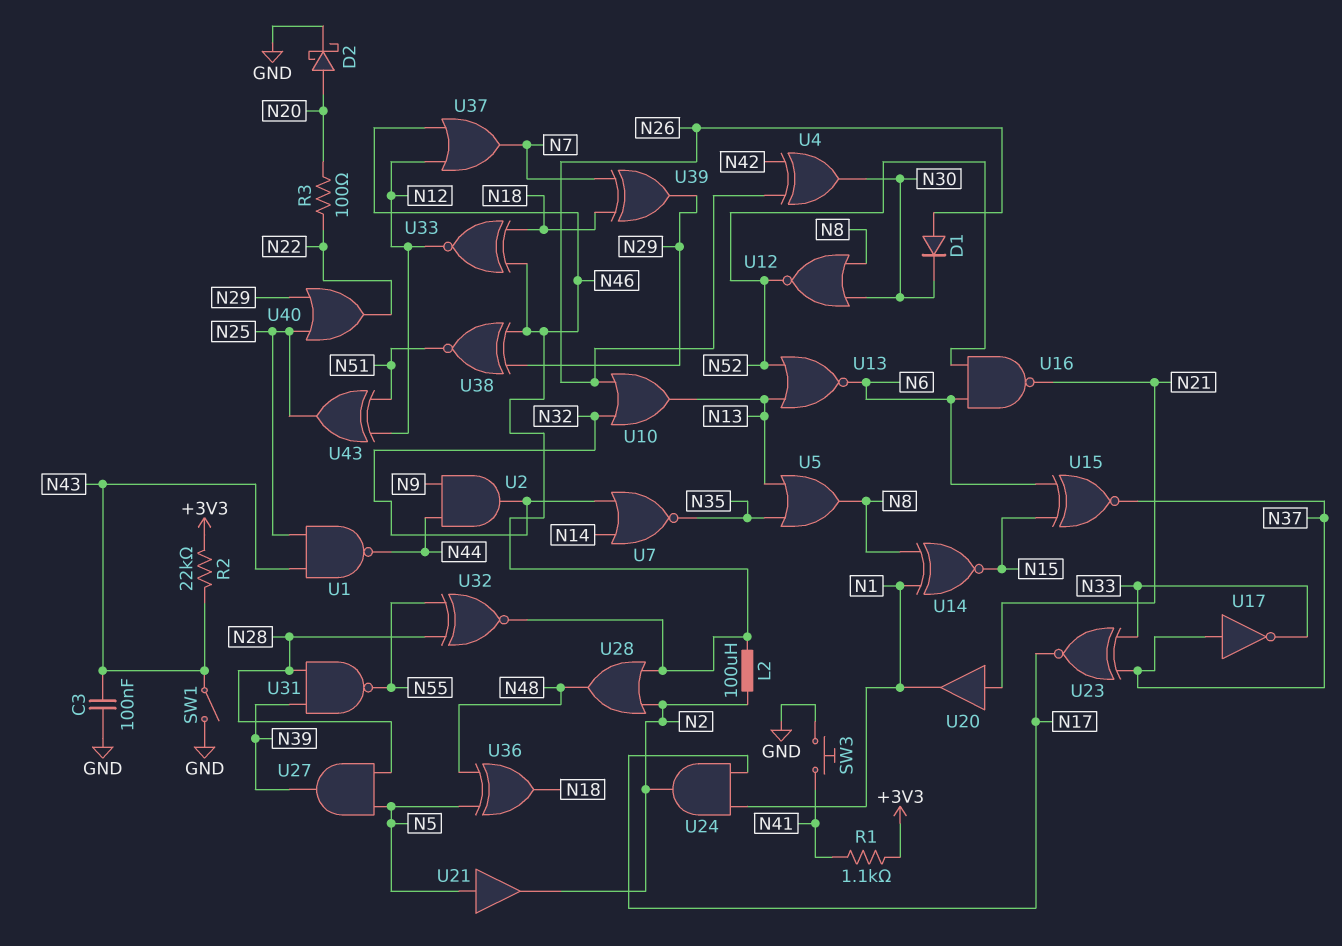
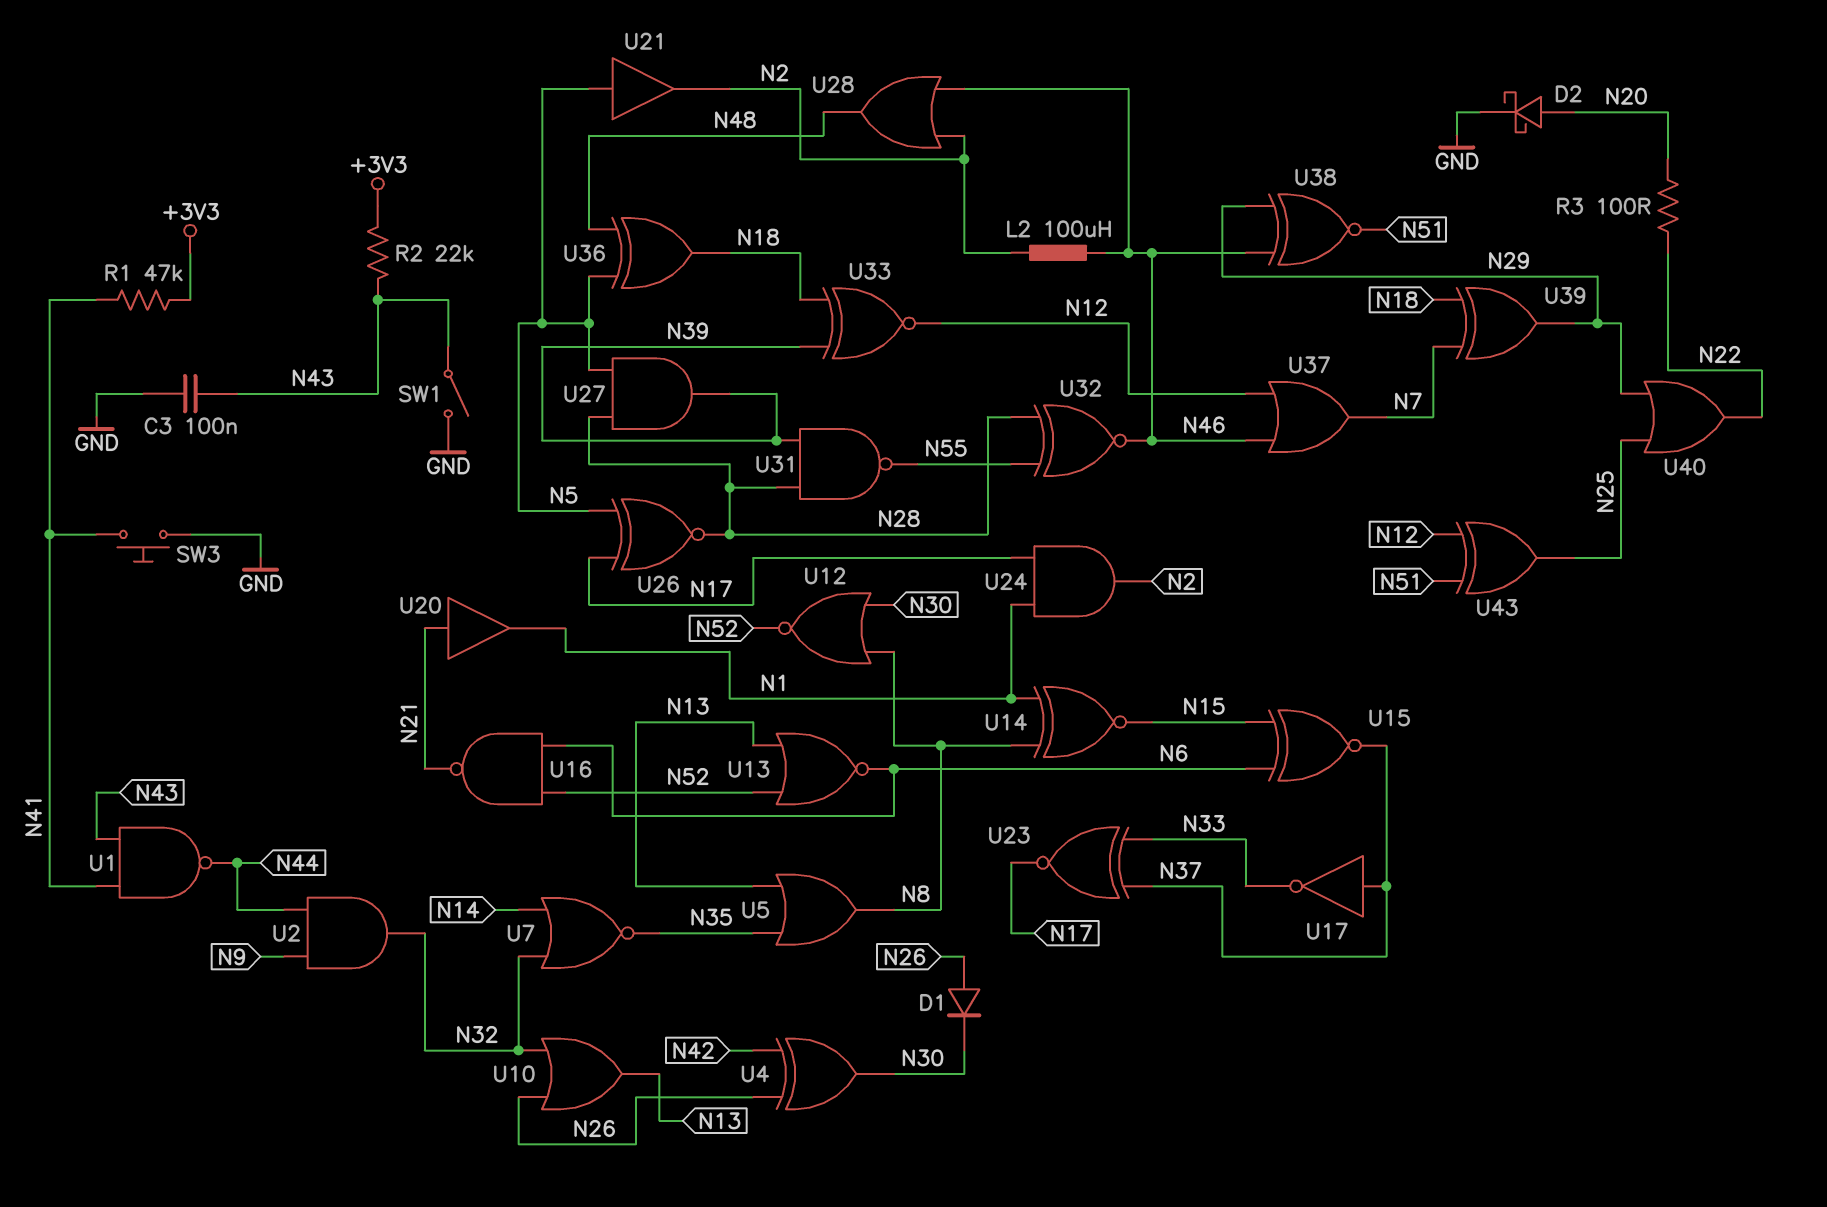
R1: 1.1k (+3V3, N41) -> 47k (+3V3, N41)
U1: NAND (in N25, in N43, out N44) -> NAND (in N41, in N43, out N44)
U26: none -> XNOR (in N5, in N17, out N28)
U33: XNOR (in N18, in N46, out N12) -> XNOR (in N18, in N39, out N12)

